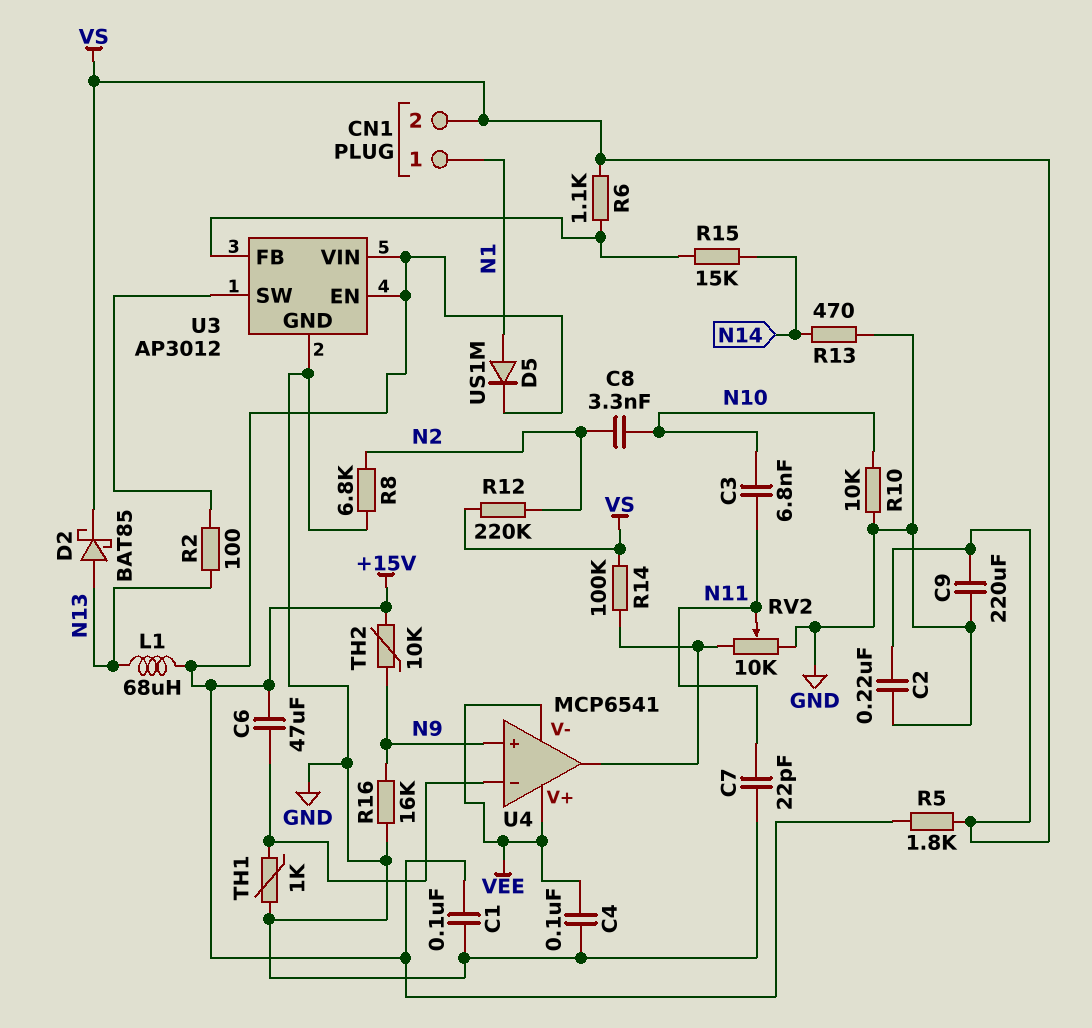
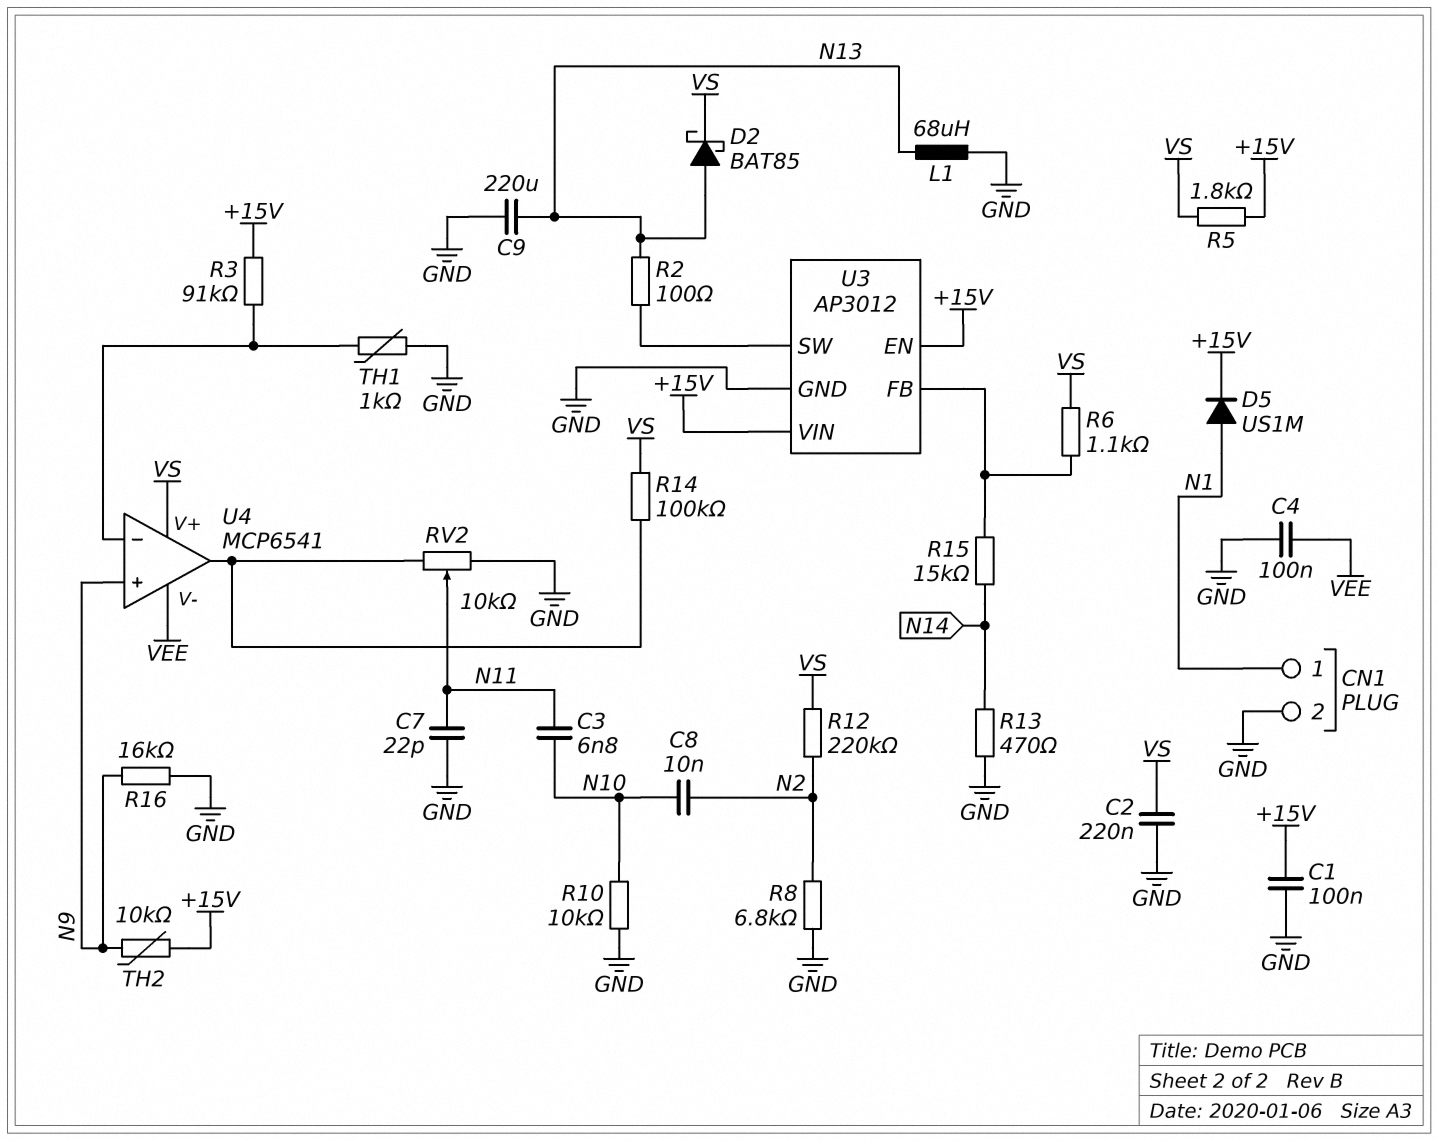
C6: 47uF (+15V, U4/in-) -> none
C8: 3.3nF (N2, N10) -> 10nF (N2, N10)
C9: 220uF (GND, VS) -> 220uF (GND, N13)
CN1 pin 2: VS -> GND
L1: 68uH (+15V, N13) -> 68uH (GND, N13)
R3: none -> 91k (+15V, U4/in-)
U4 pin V+: VEE -> VS

